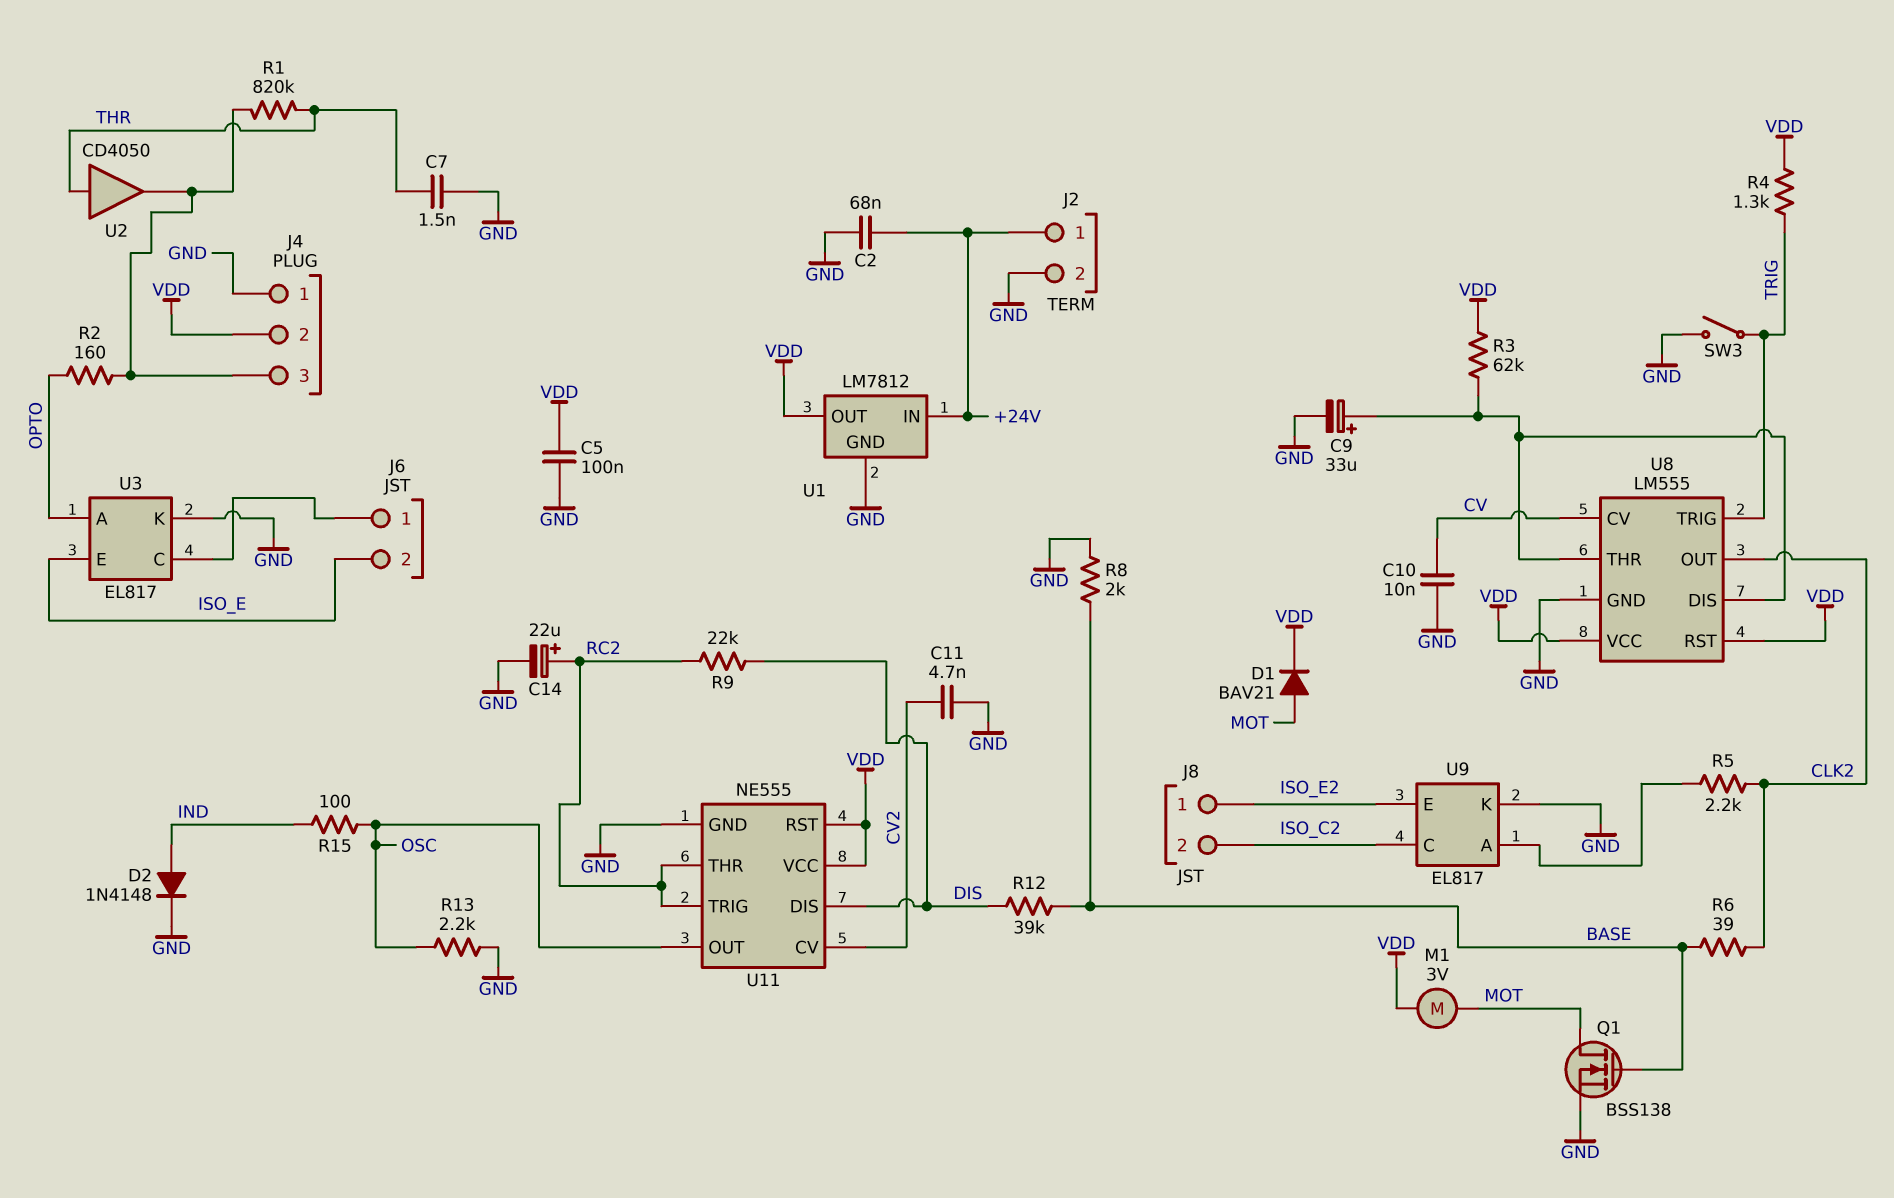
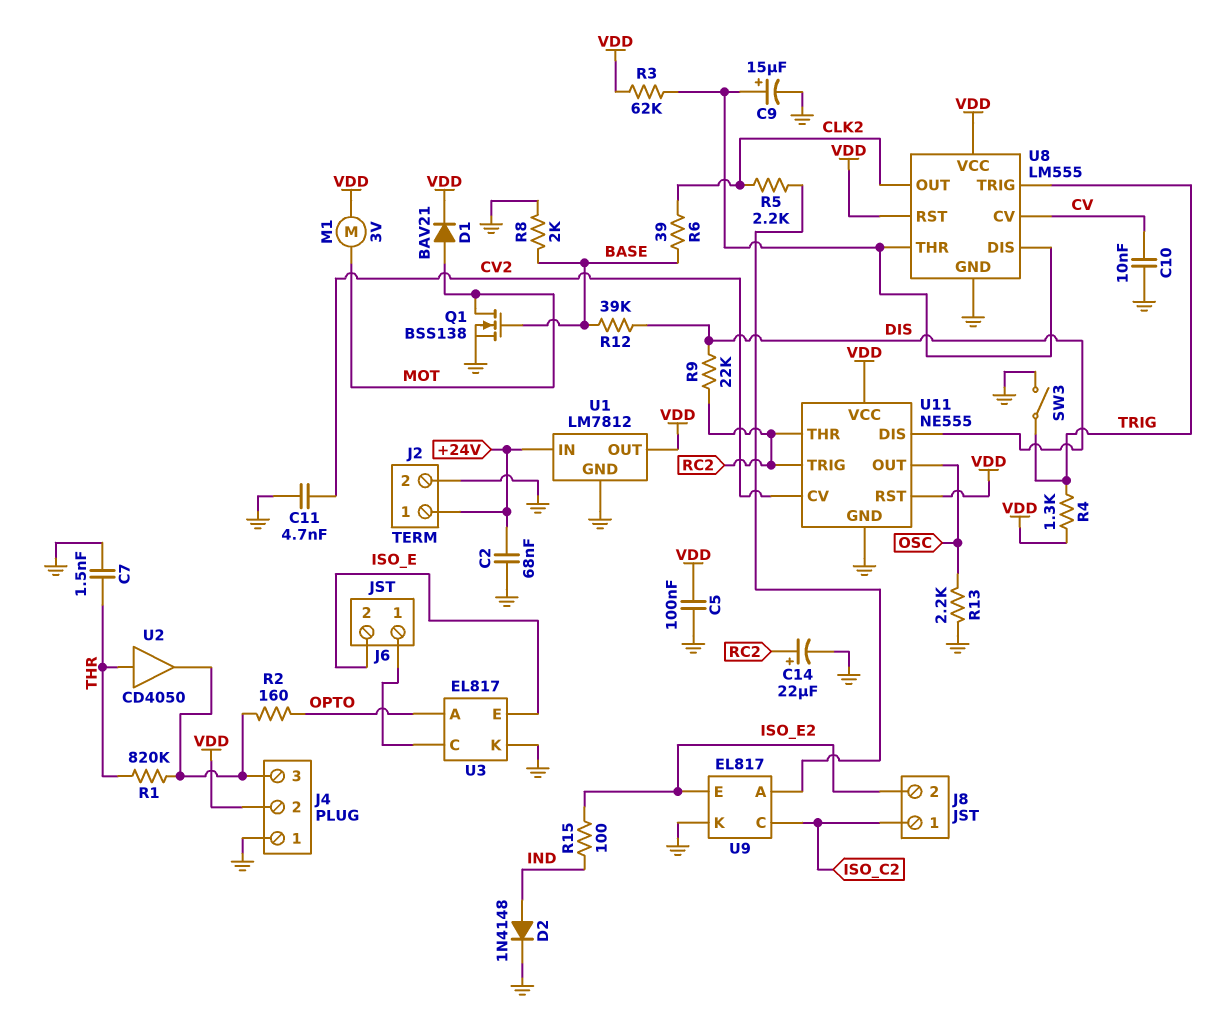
C9: 33uF (plus U8/DIS, minus GND) -> 15uF (plus U8/DIS, minus GND)
J8 pin 1: ISO_E2 -> ISO_C2
J8 pin 2: ISO_C2 -> ISO_E2
R15: 100 (IND, OSC) -> 100 (IND, ISO_E2)

